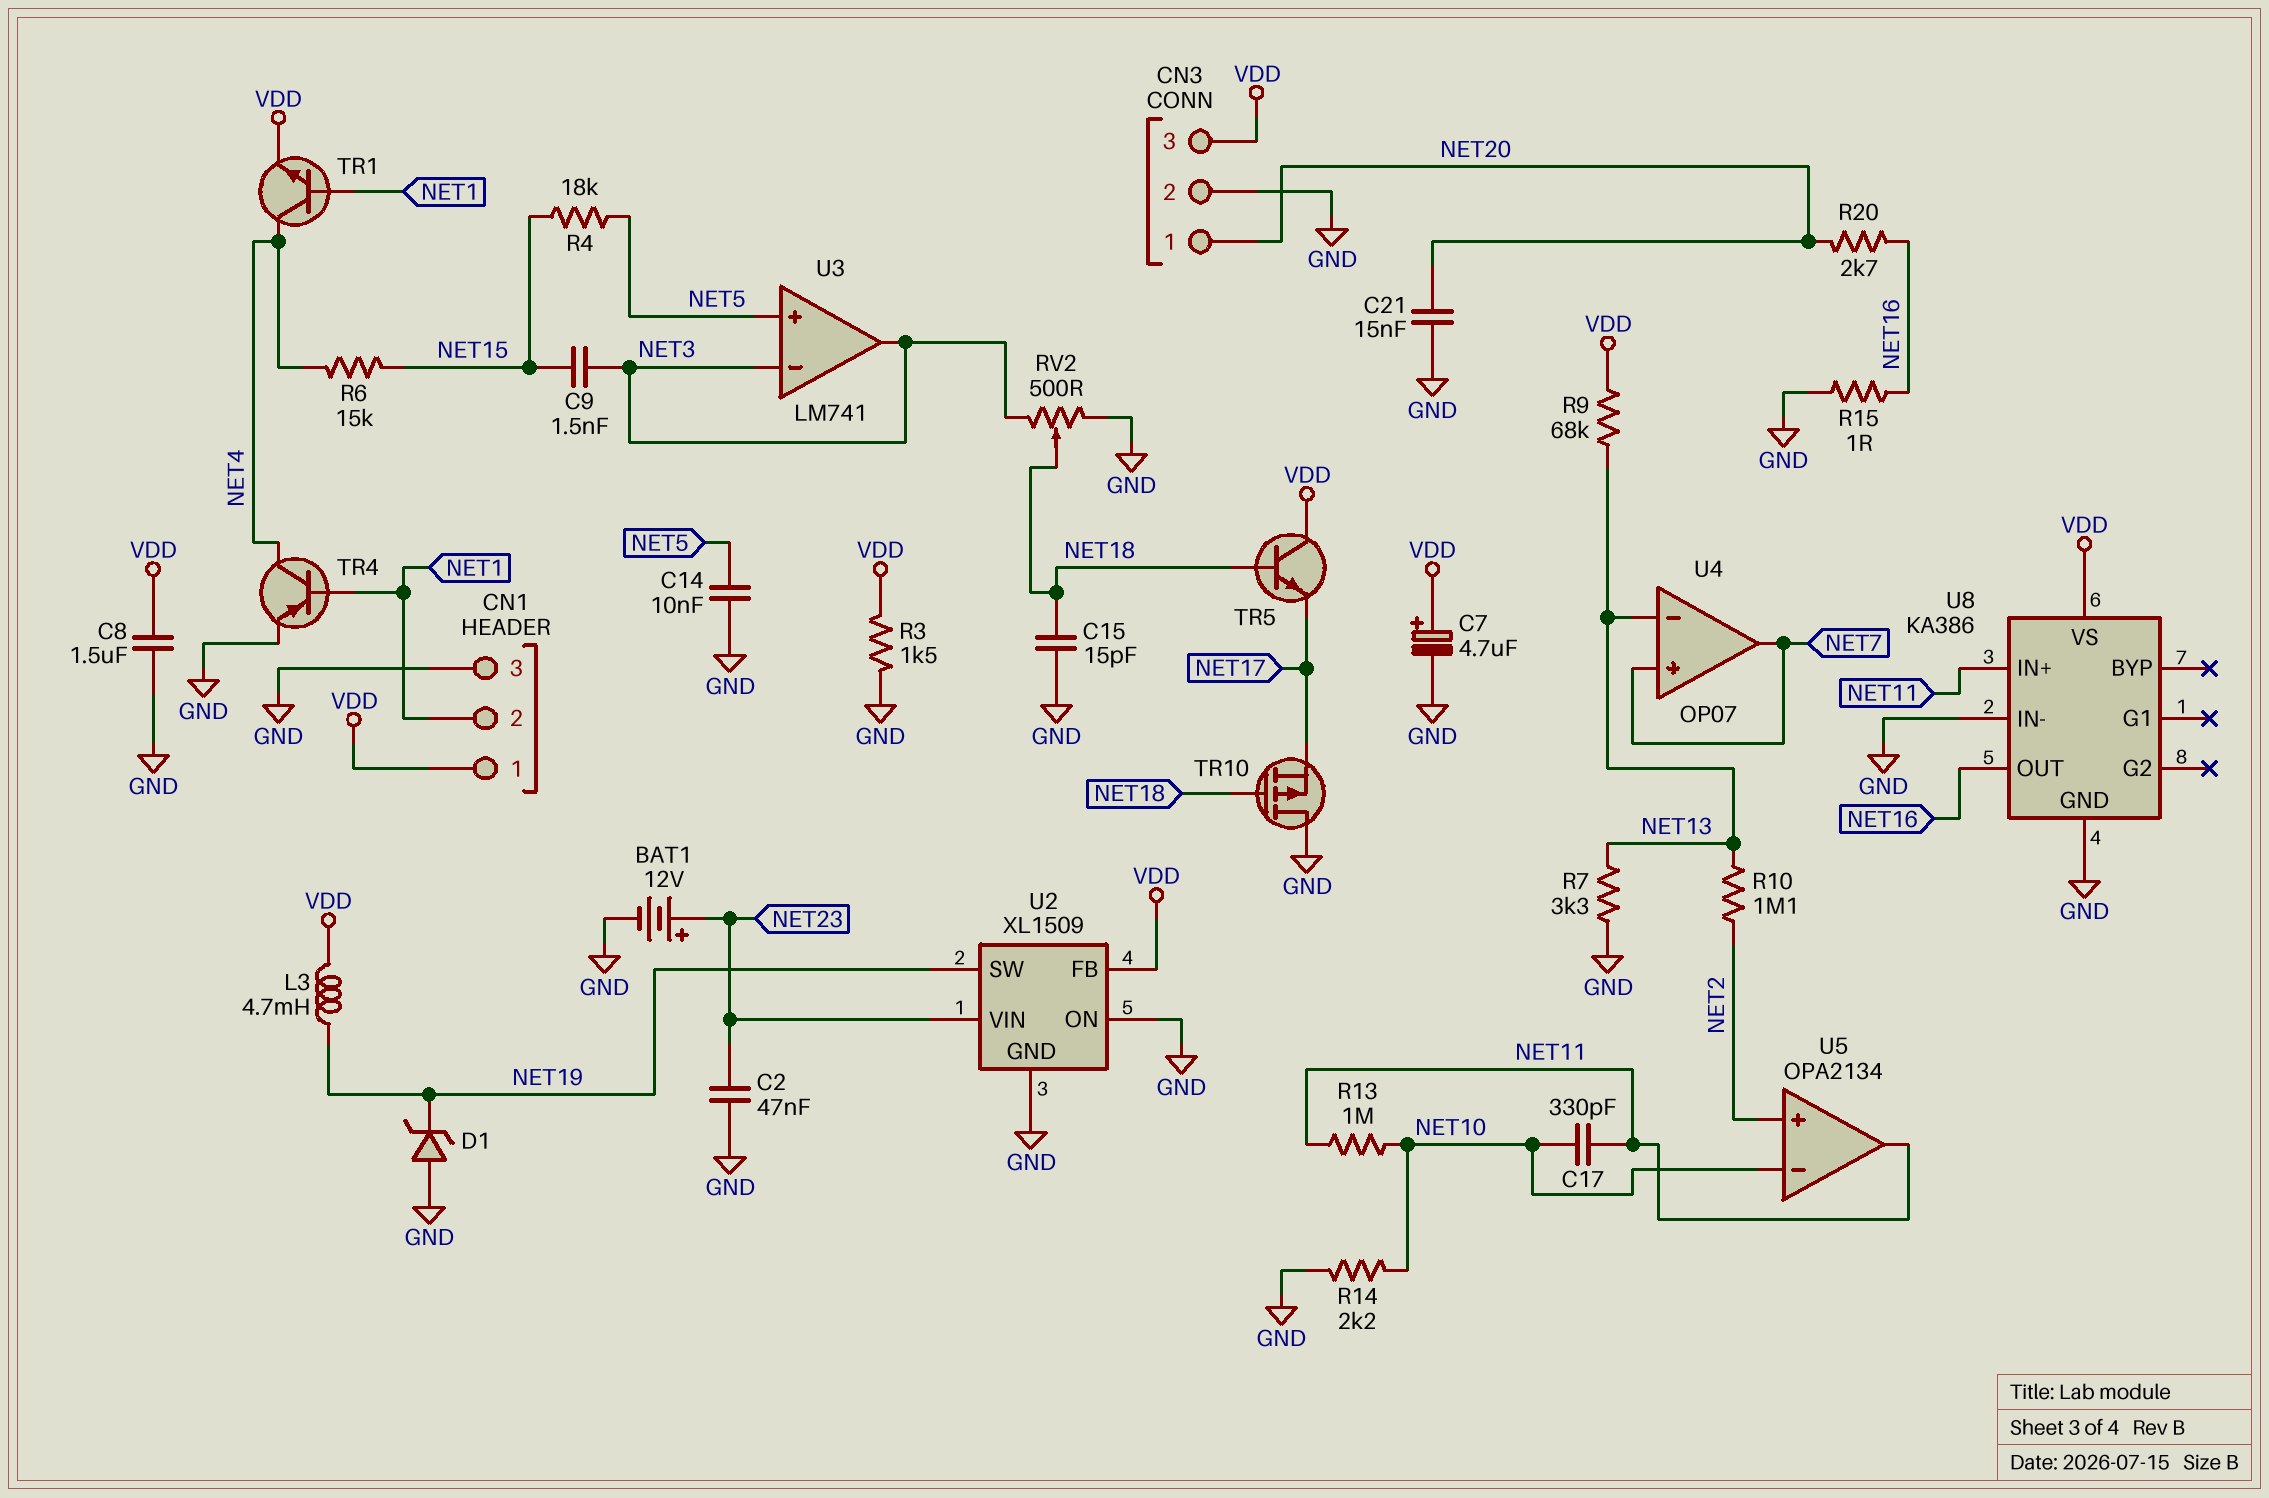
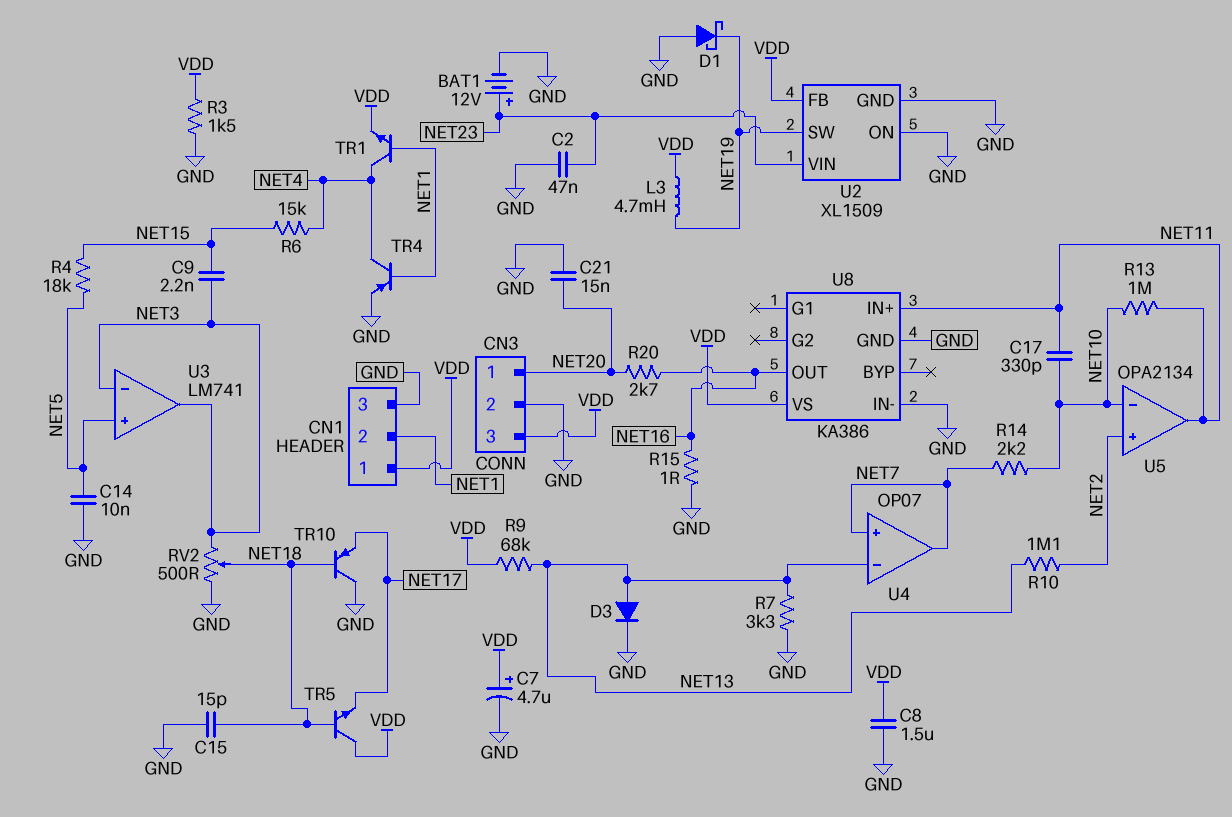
C9: 1.5nF (NET3, NET15) -> 2.2nF (NET3, NET15)
D1: zener (A GND, K NET19) -> schottky (A GND, K NET19)
D3: none -> diode (A NET13, K GND)
R14: 2.2k (GND, NET10) -> 2.2k (NET7, NET10)
TR10: PMOS (G NET18, D GND, S NET17) -> PNP (B NET18, C GND, E NET17)

